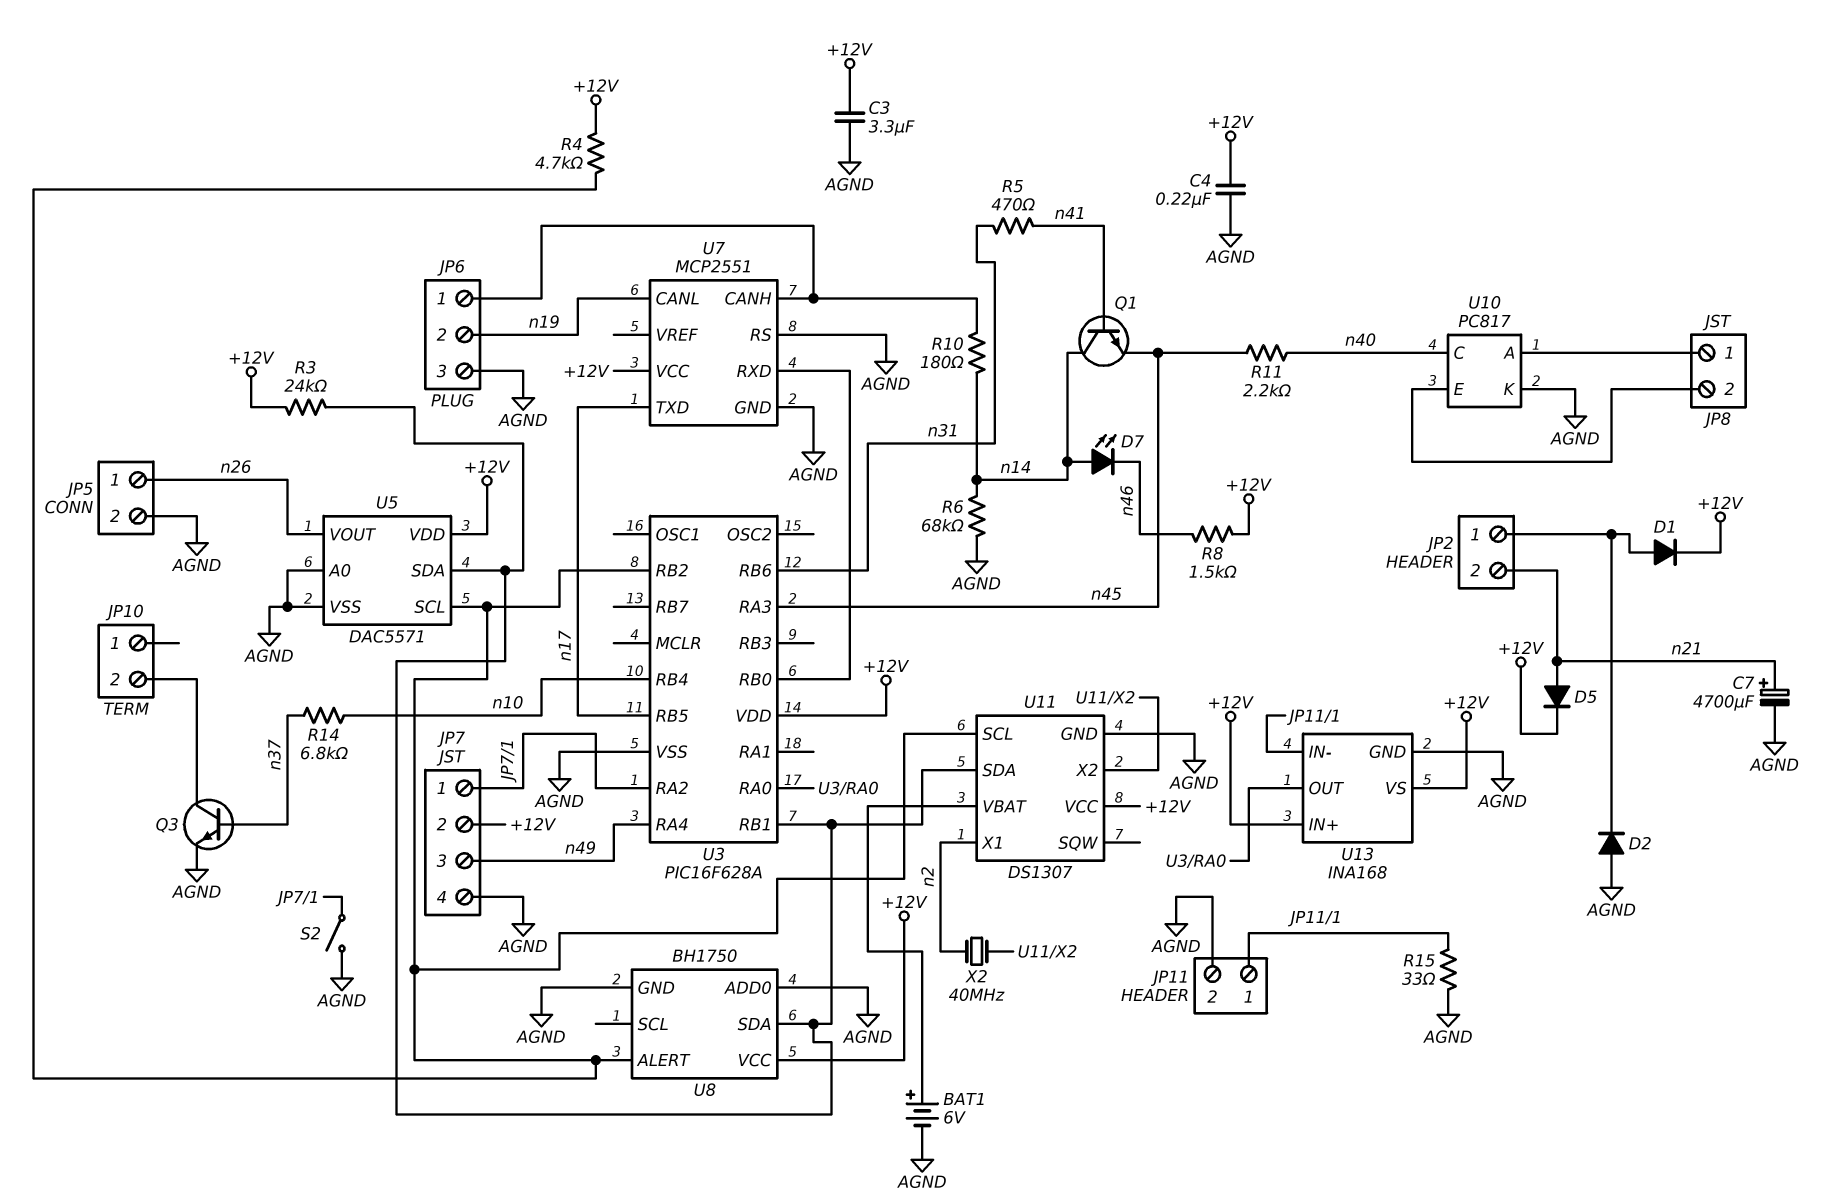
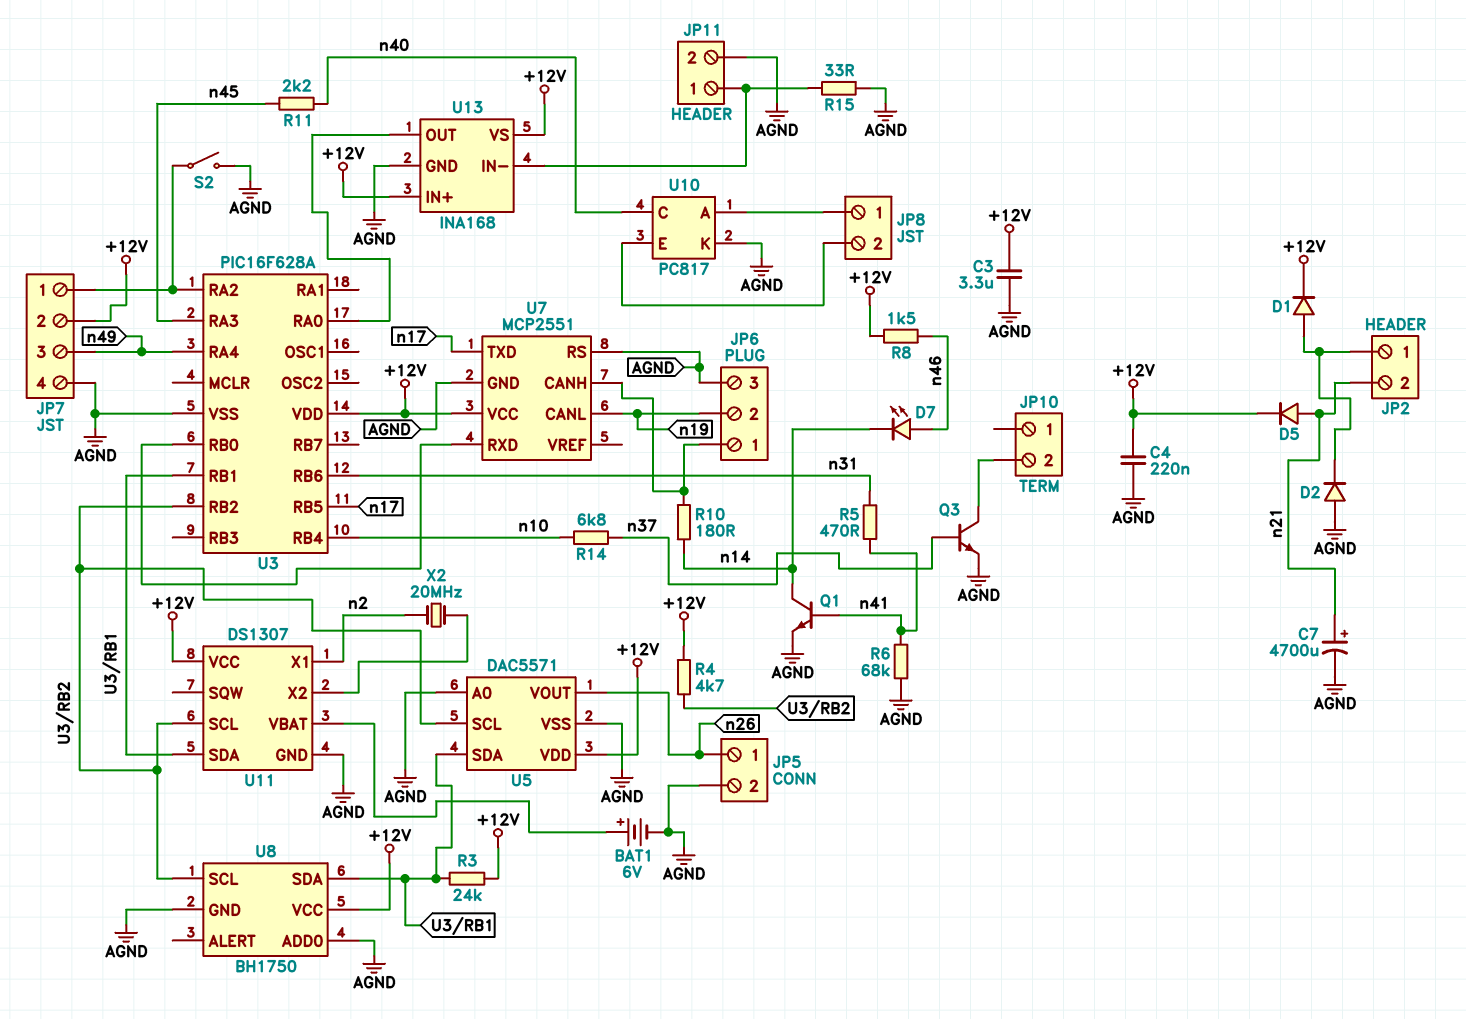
D7: LED (A n14, K n46) -> LED (A n46, K n14)
Q1: NPN (B n41, C n14, E n45) -> NPN (B n41, C n14, E AGND)
R6: 68k (AGND, n14) -> 68k (AGND, n41)
U8 pin ALERT: U3/RB2 -> none
U8 pin SCL: none -> U3/RB2
X2: 40MHz (U11/X2, n2) -> 20MHz (U11/X2, n2)

